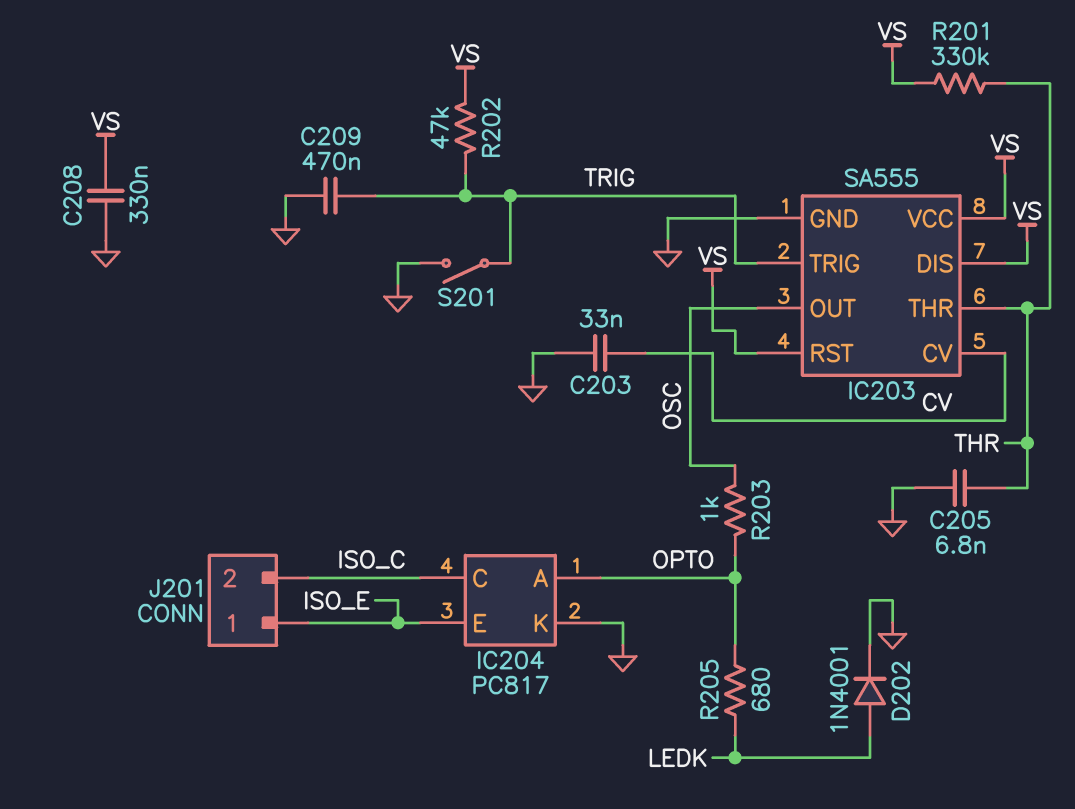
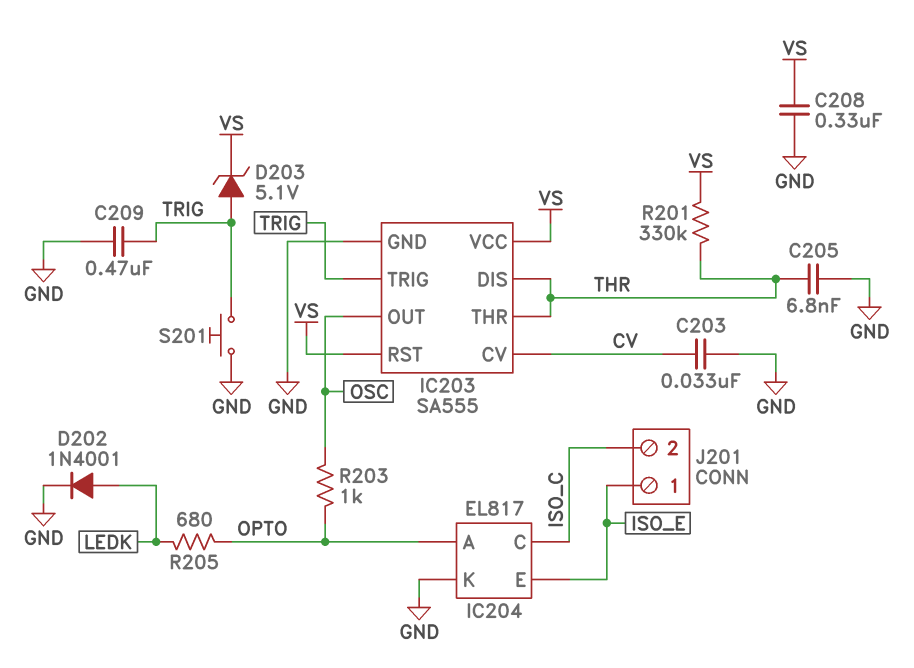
D203: none -> zener 5.1V (A TRIG, K VS)
IC203 pin DIS: VS -> THR
IC204: PC817 -> EL817
R202: 47k (TRIG, VS) -> none
S201: switch (GND, TRIG) -> button (GND, TRIG)

